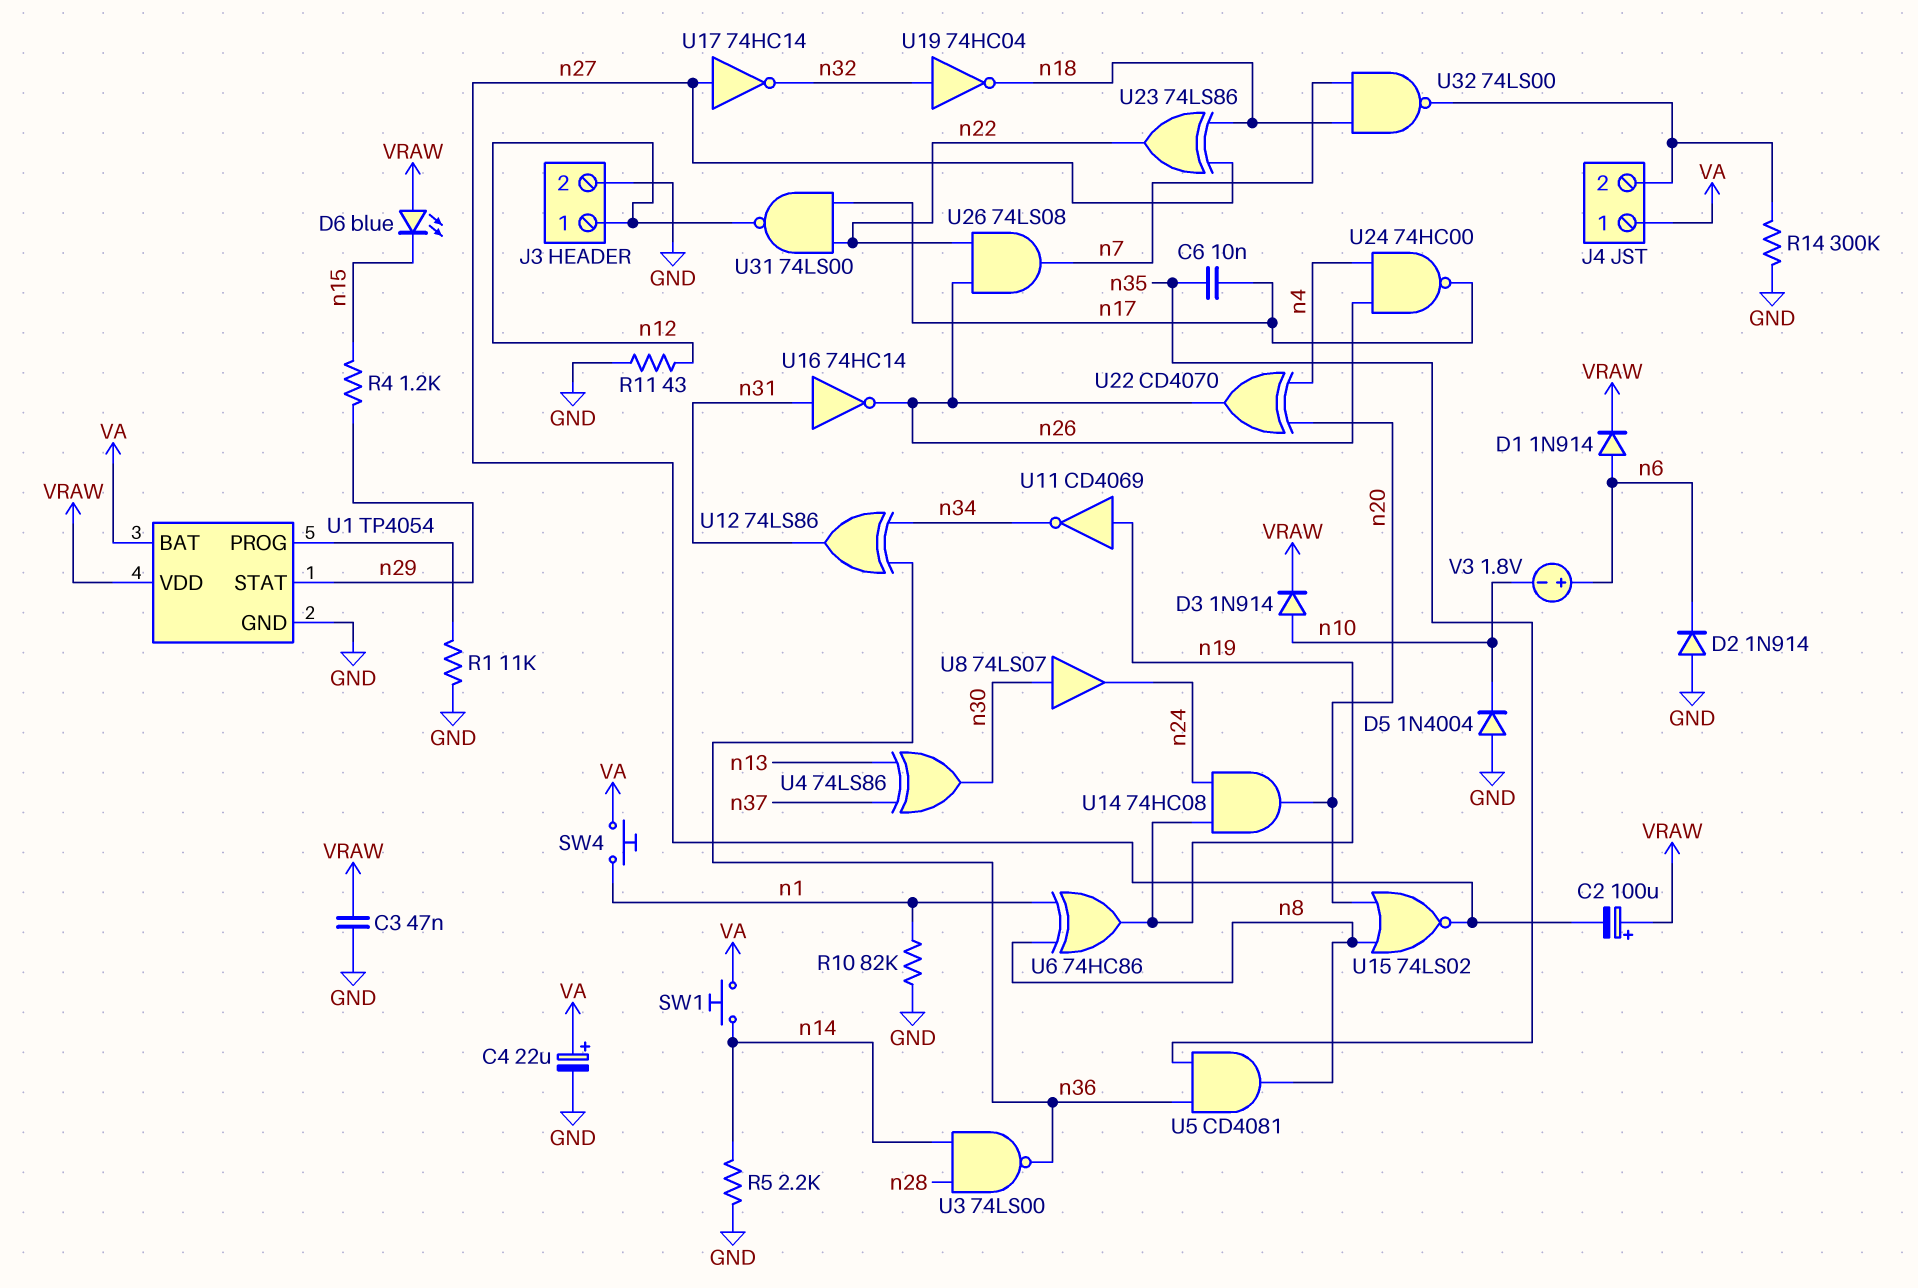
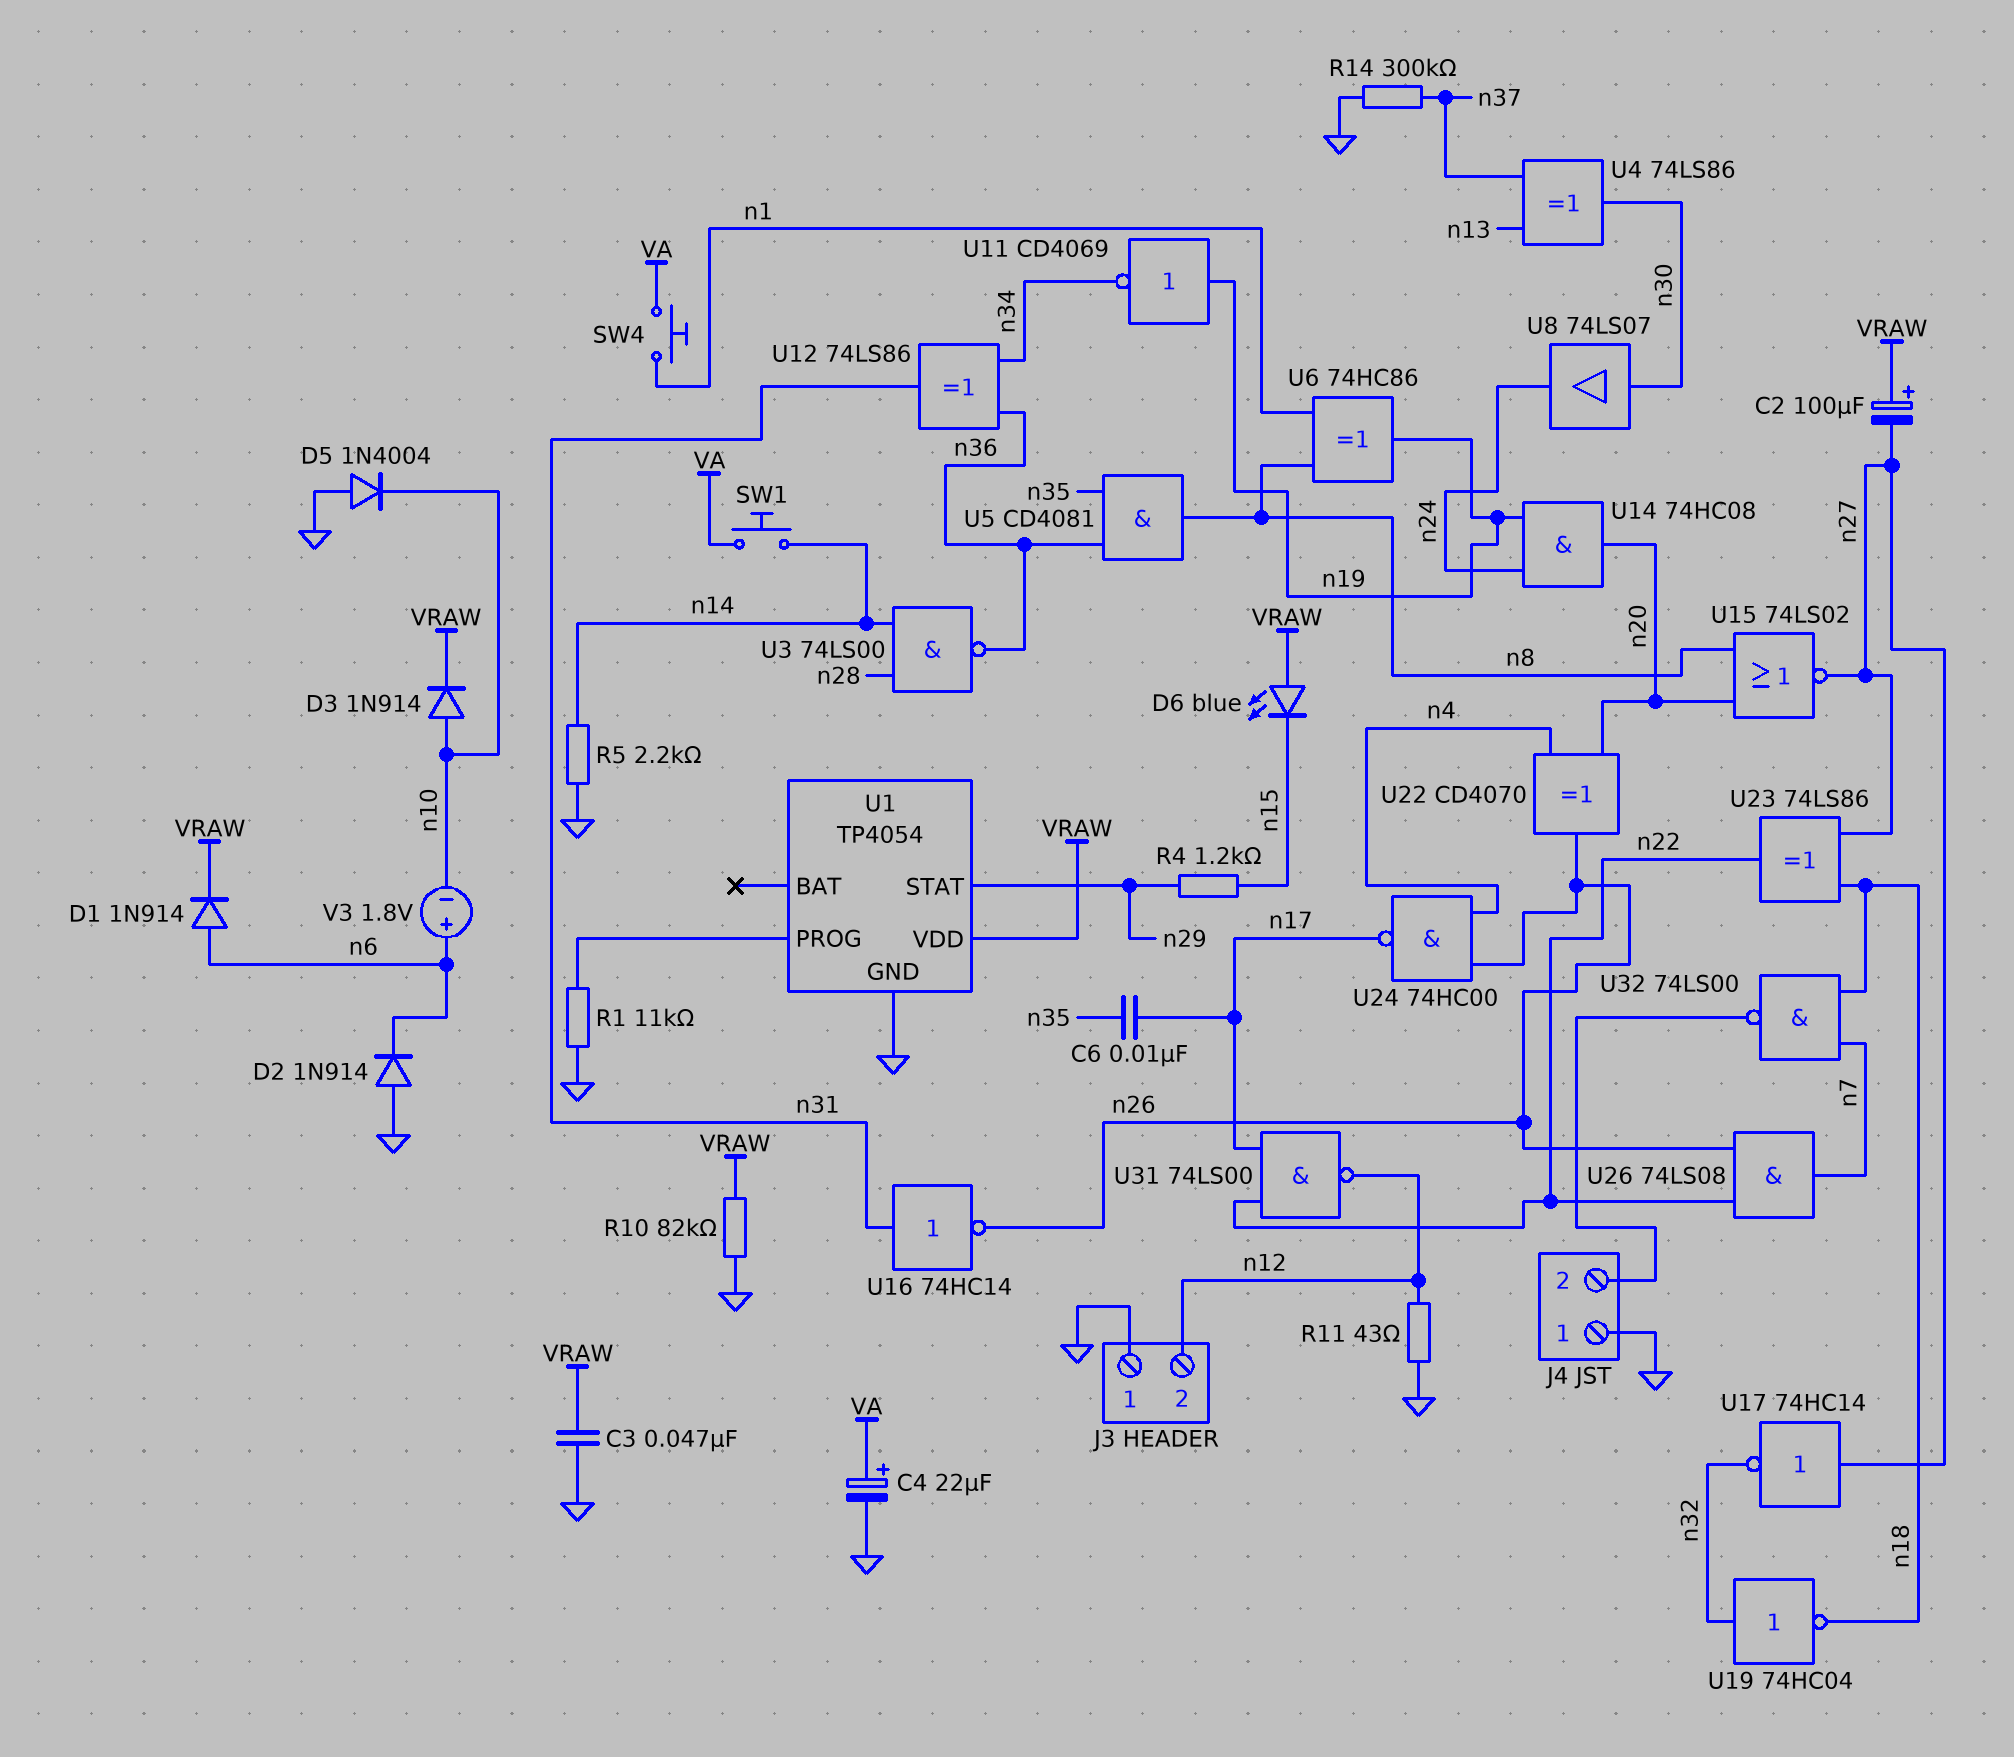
J3 pin 1: n12 -> GND
J3 pin 2: GND -> n12
J4 pin 1: VA -> GND
R10: 82k (GND, n1) -> 82k (GND, VRAW)
R14: 300k (GND, J4/2) -> 300k (GND, n37)
U1 pin BAT: VA -> none

